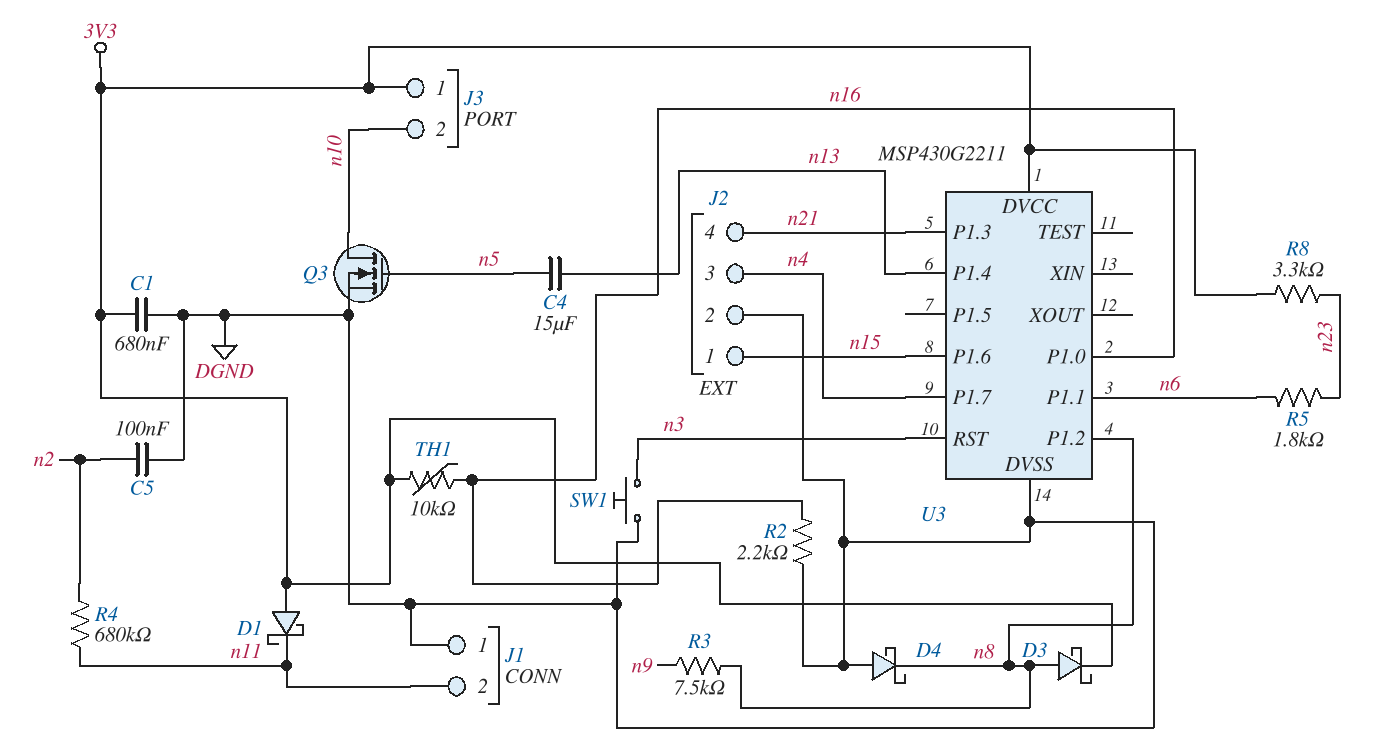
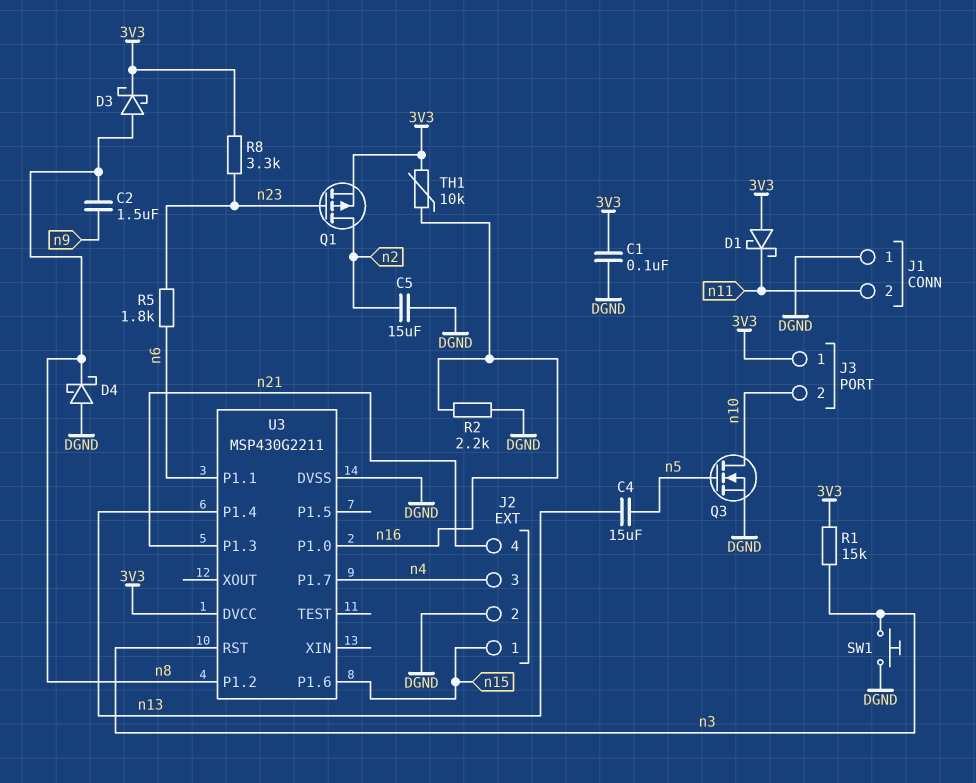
C1: 680nF (3V3, DGND) -> 100nF (3V3, DGND)
C2: none -> 1.5uF (n8, n9)
C5: 100nF (DGND, n2) -> 15uF (DGND, n2)
Q1: none -> PMOS (G n23, D n2, S 3V3)
R1: none -> 15k (3V3, n3)
R3: 7.5k (n8, n9) -> none
R4: 680k (n2, n11) -> none

